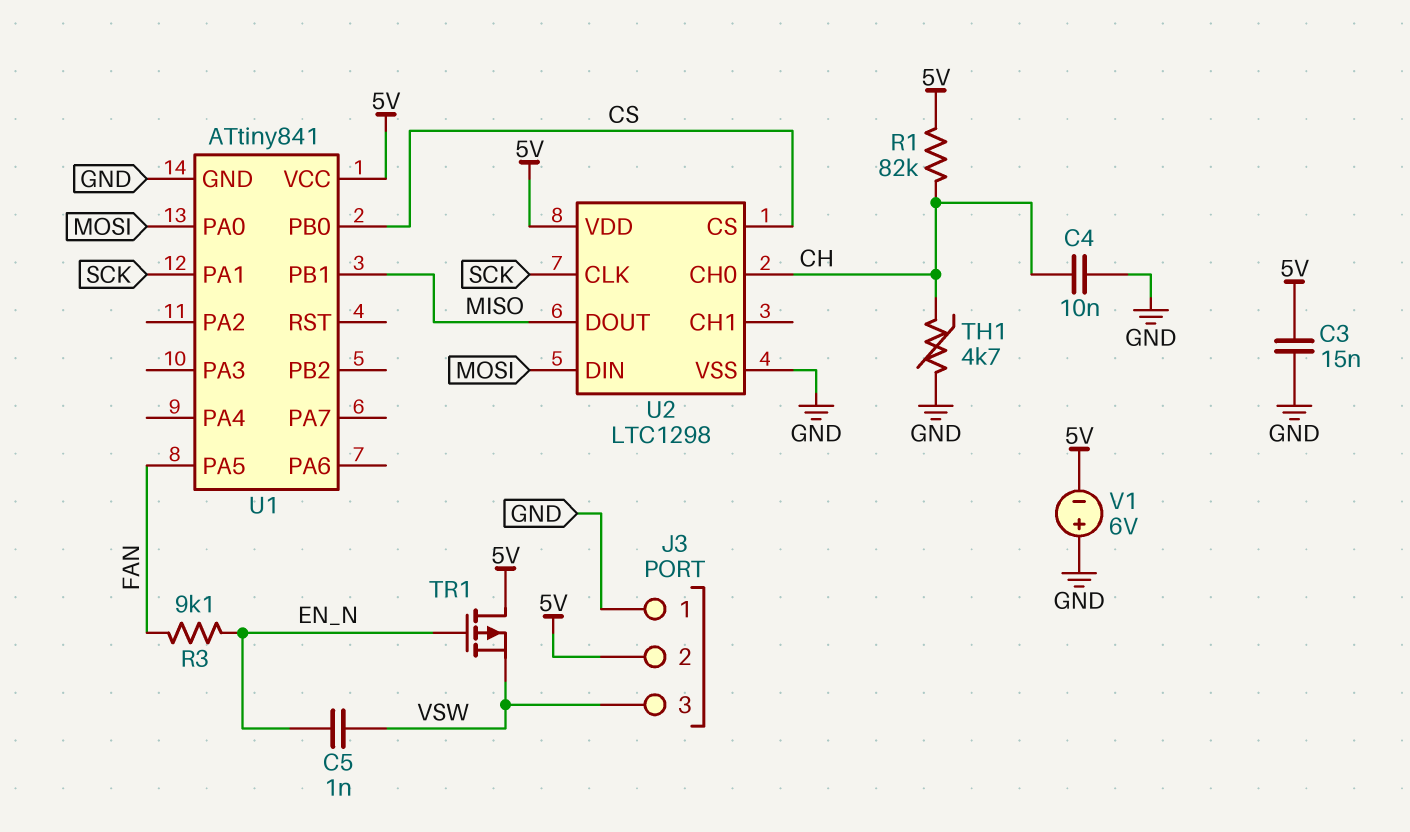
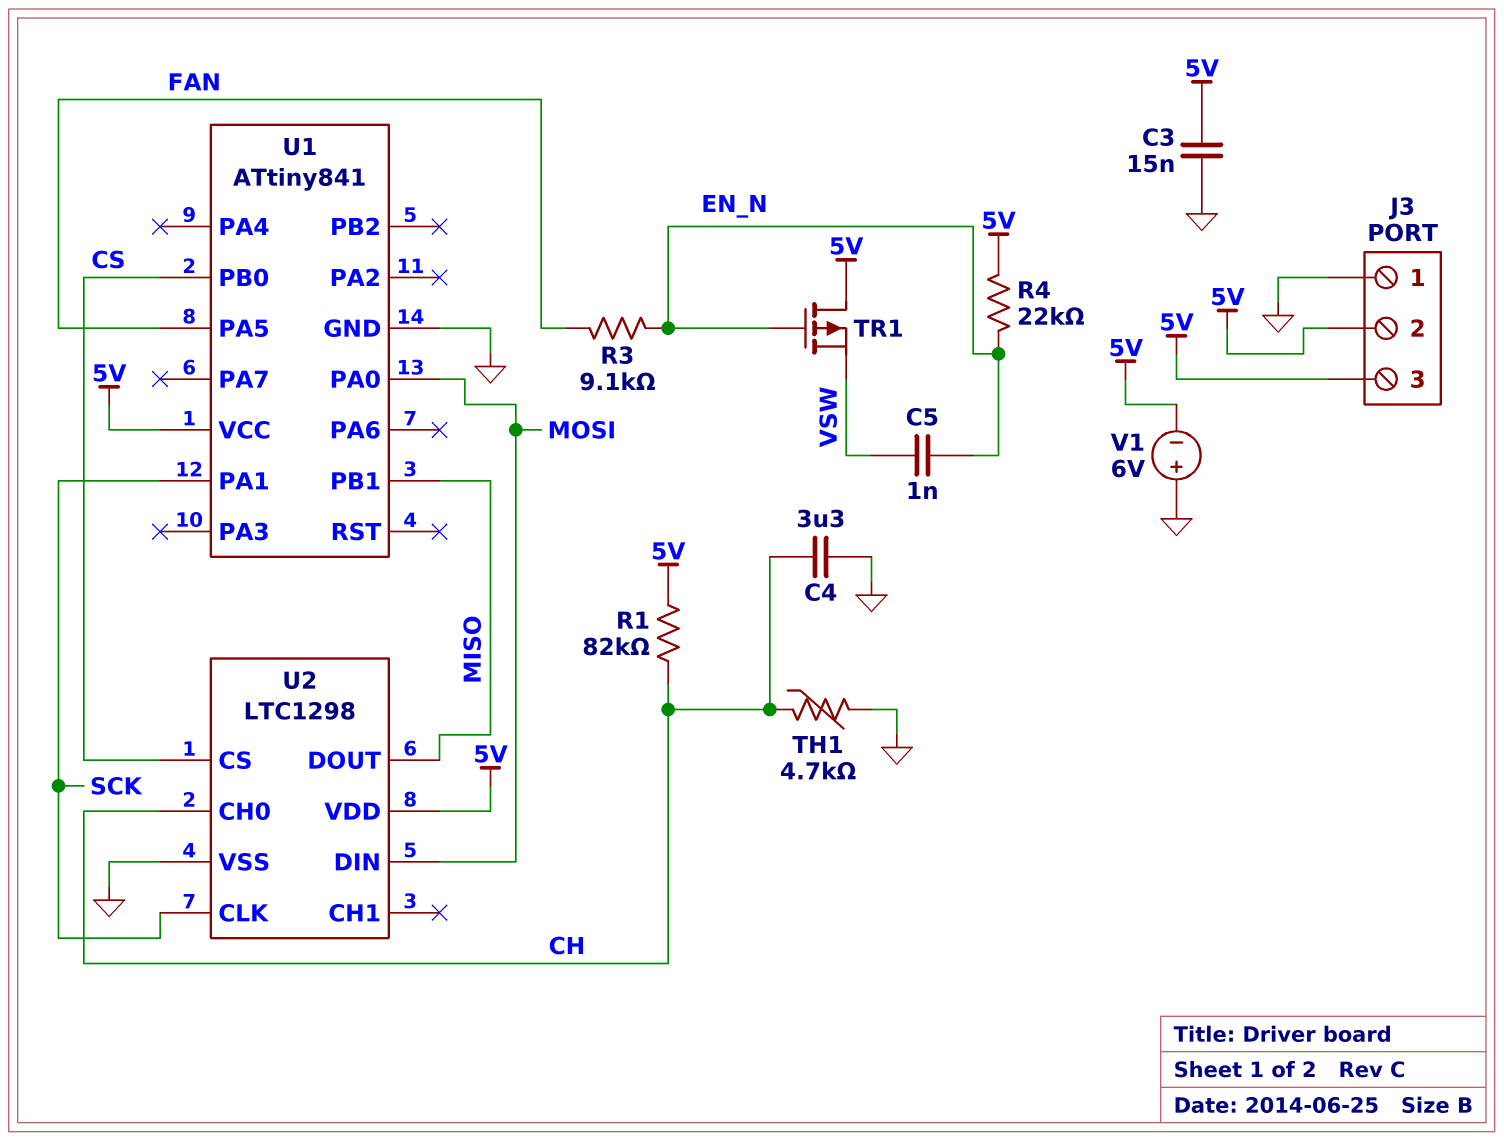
C4: 10nF (CH, GND) -> 3.3uF (CH, GND)
J3 pin 3: VSW -> 5V
R4: none -> 22k (5V, EN_N)

